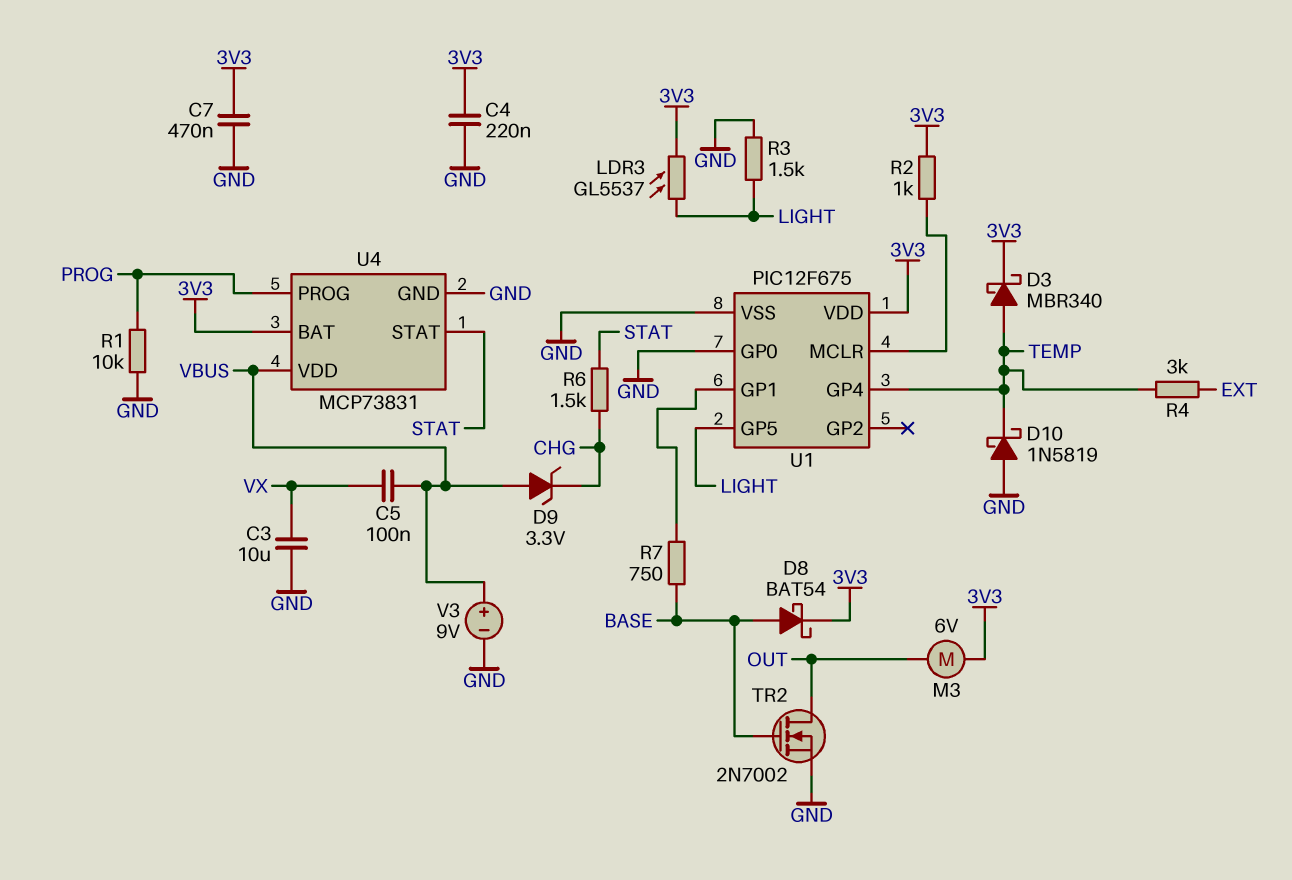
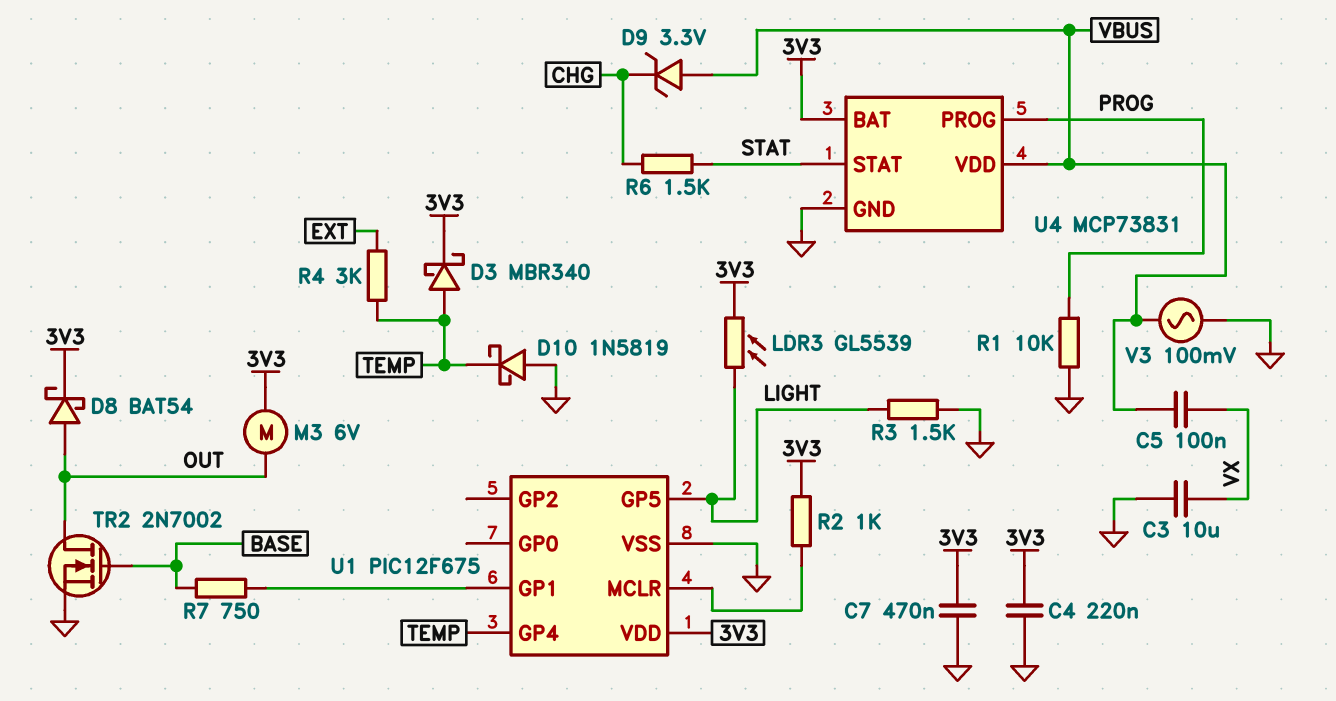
D8: schottky BAT54 (A BASE, K 3V3) -> schottky BAT54 (A OUT, K 3V3)
LDR3: GL5537 (3V3, LIGHT) -> GL5539 (3V3, LIGHT)
U1 pin GP0: GND -> none
V3: 9V (plus VBUS, minus GND) -> AC 100mV (GND, VBUS)

